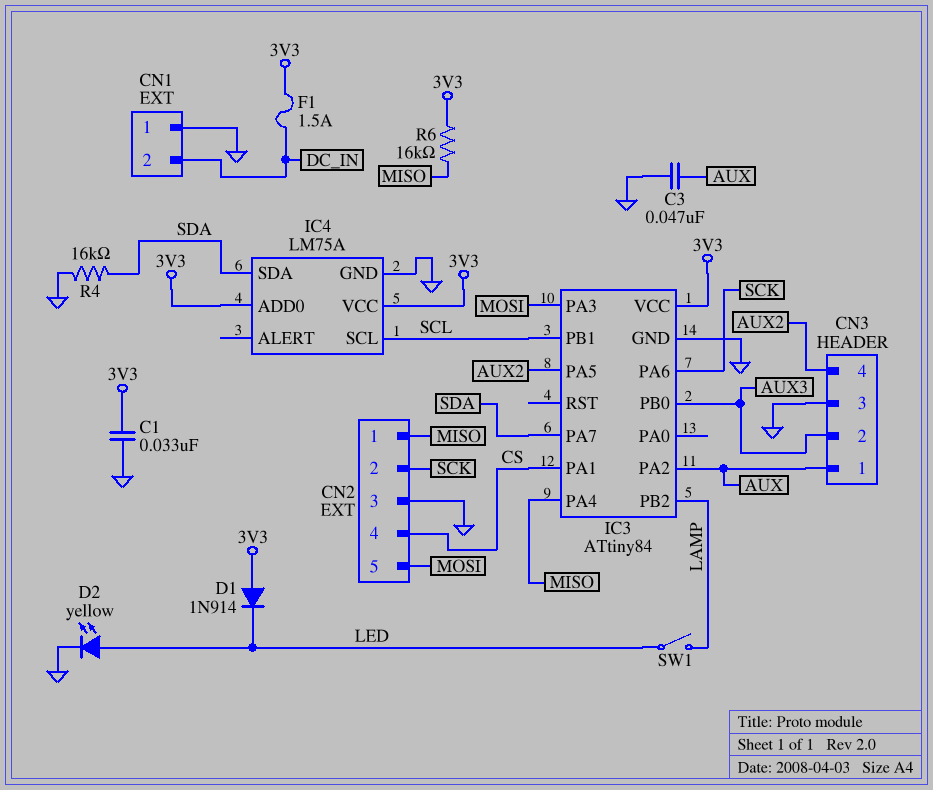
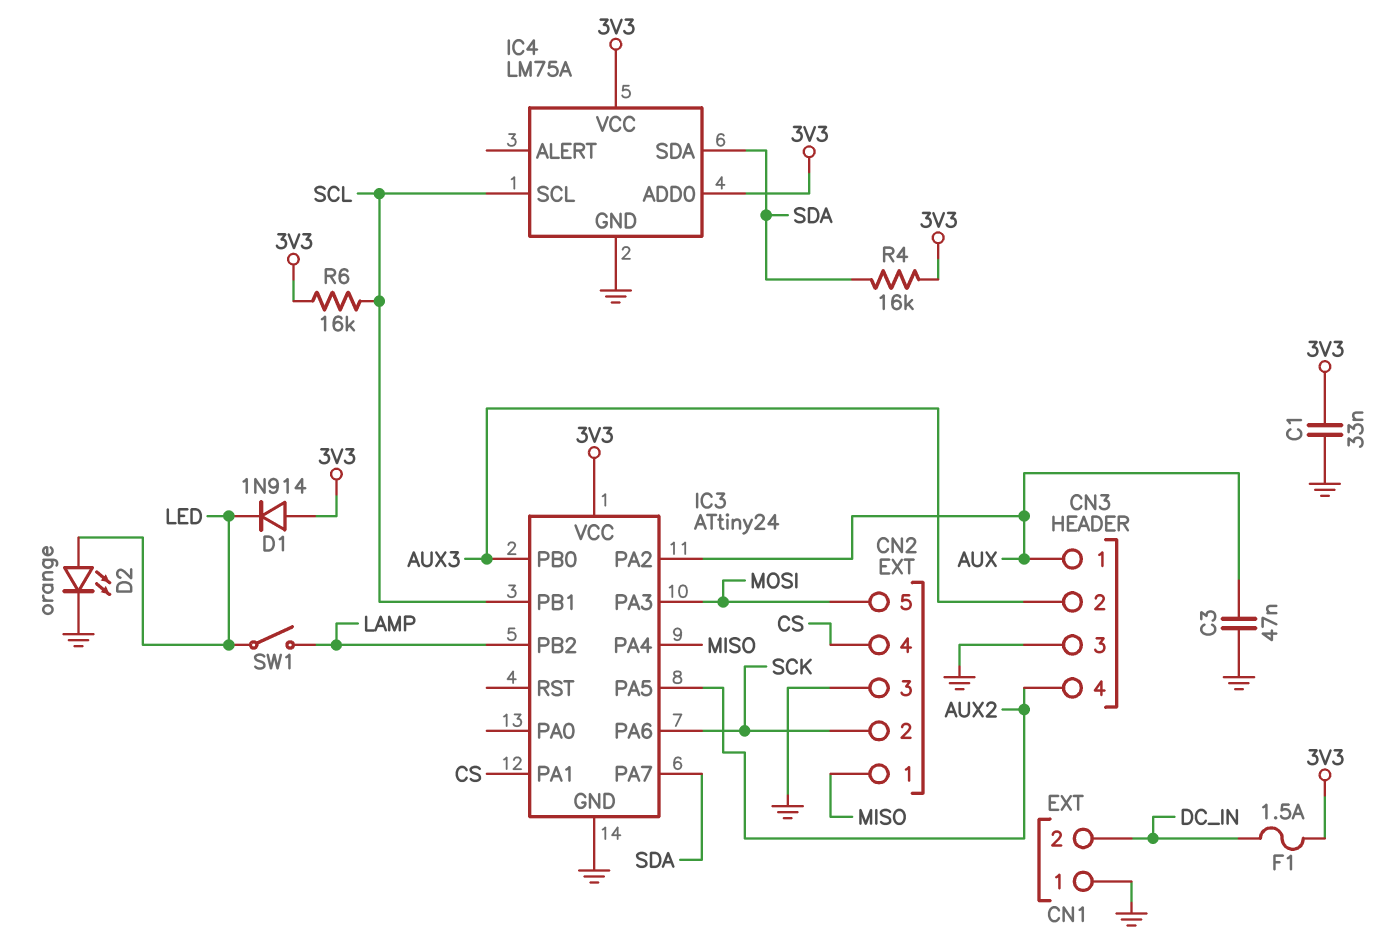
D2: LED yellow (A LED, K GND) -> LED orange (A LED, K GND)
IC3: ATtiny84 -> ATtiny24
R4: 16k (GND, SDA) -> 16k (3V3, SDA)
R6: 16k (3V3, MISO) -> 16k (3V3, SCL)

